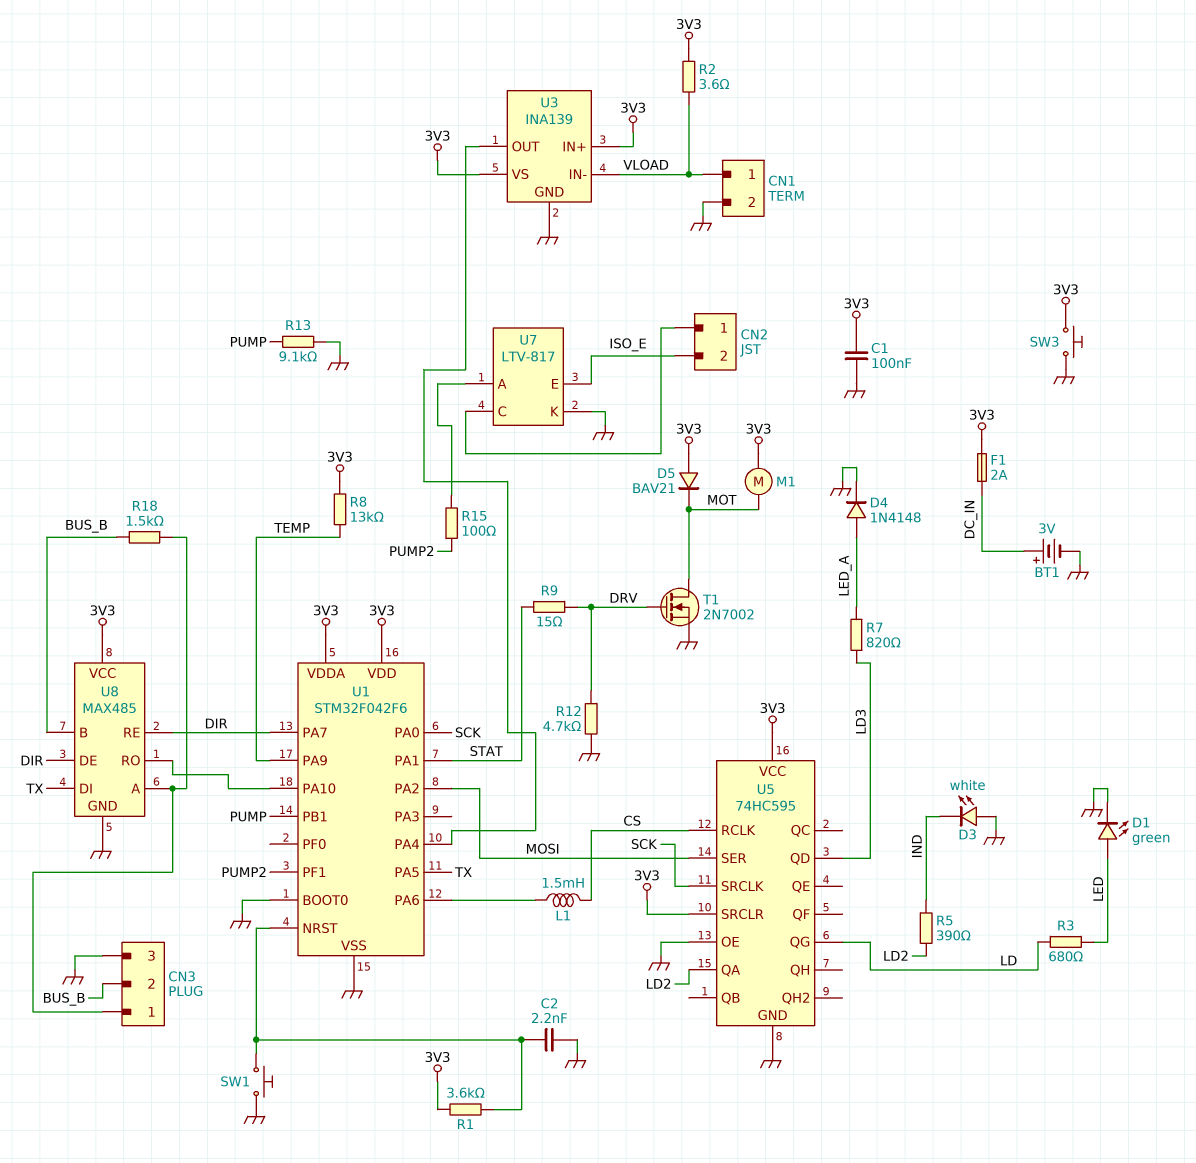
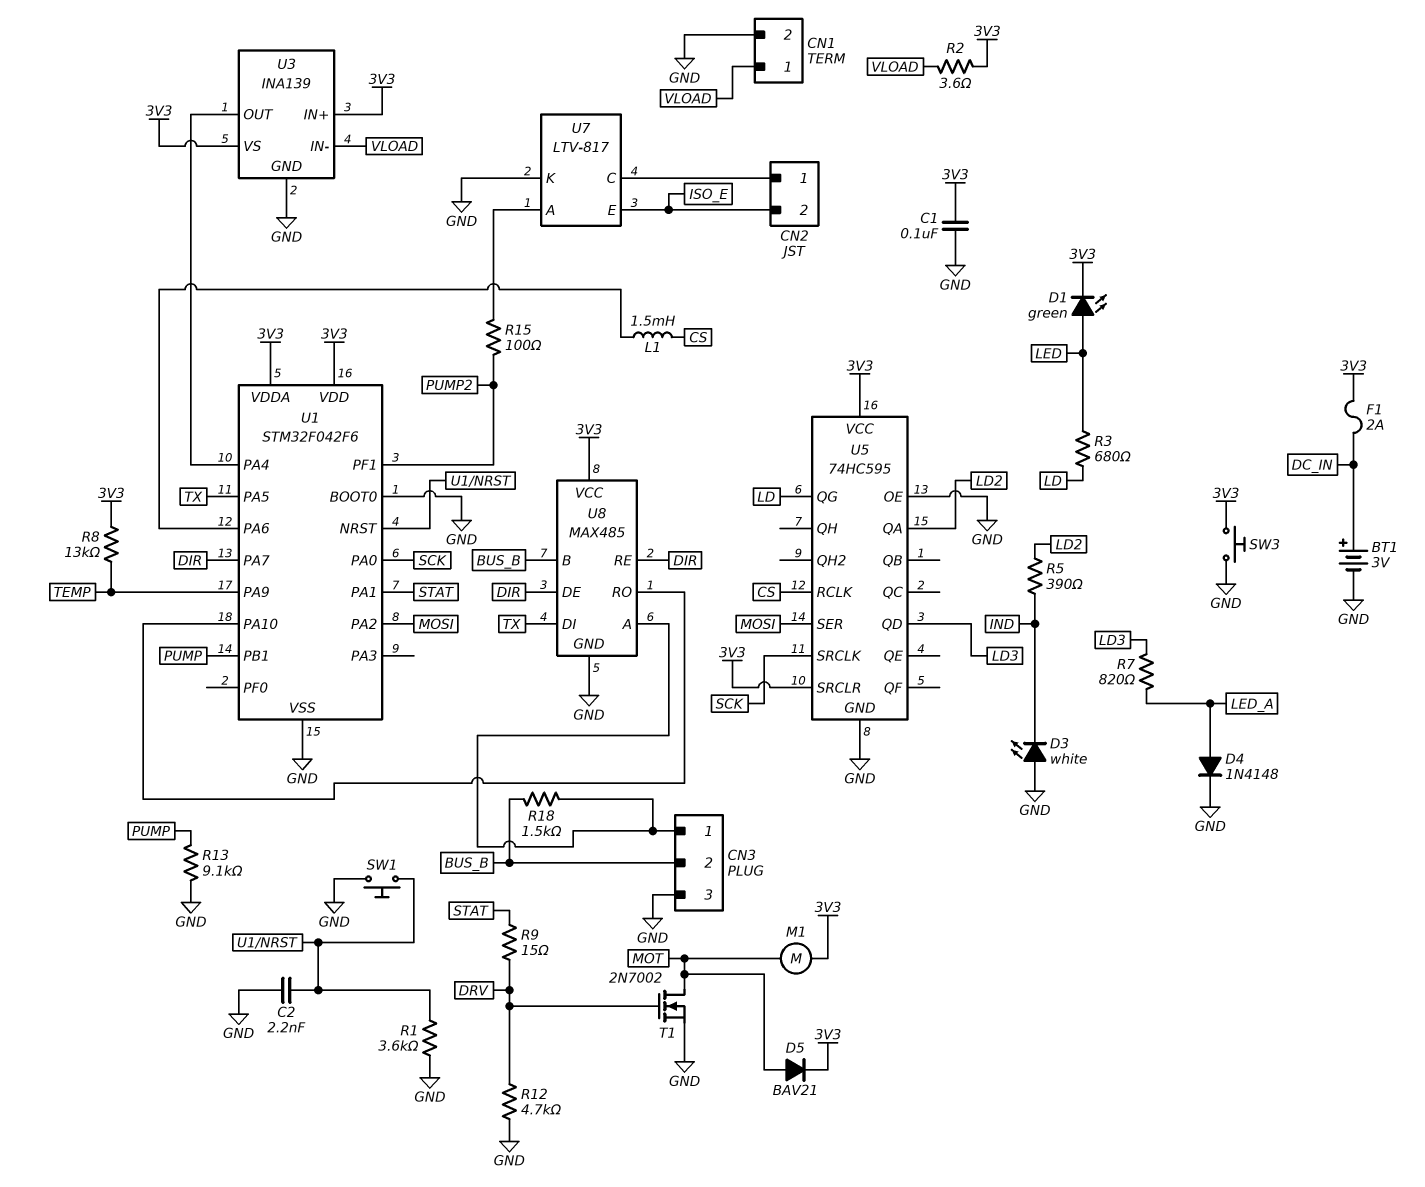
D1: LED green (A LED, K GND) -> LED green (A LED, K 3V3)
D5: diode BAV21 (A 3V3, K MOT) -> diode BAV21 (A MOT, K 3V3)
R1: 3.6k (3V3, U1/NRST) -> 3.6k (GND, U1/NRST)

